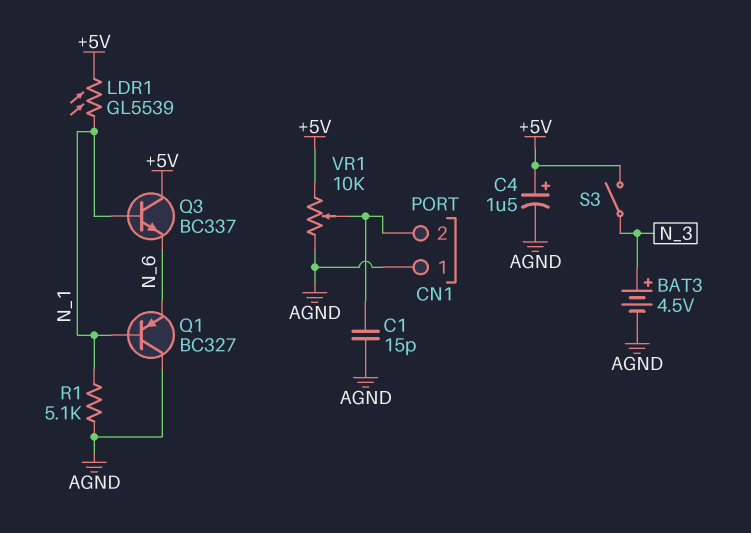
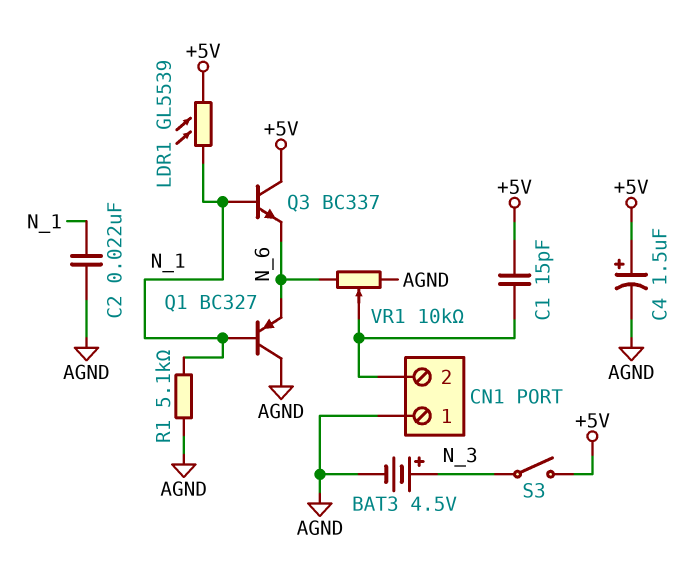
C1: 15pF (AGND, CN1/2) -> 15pF (+5V, CN1/2)
C2: none -> 22nF (AGND, N_1)
VR1: 10k (+5V, AGND, wiper CN1/2) -> 10k (AGND, N_6, wiper CN1/2)

